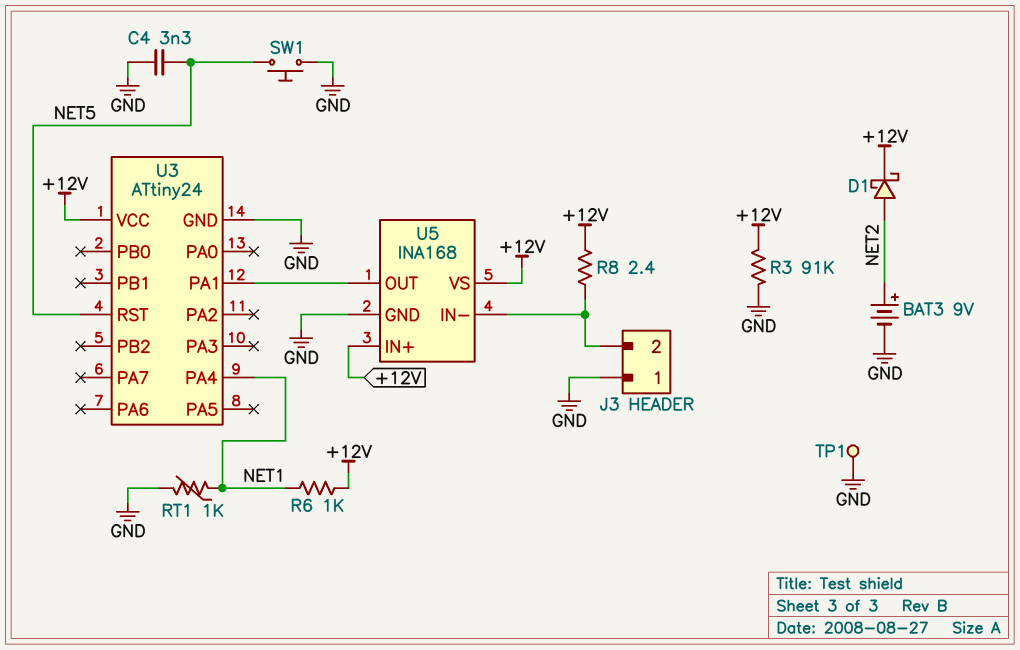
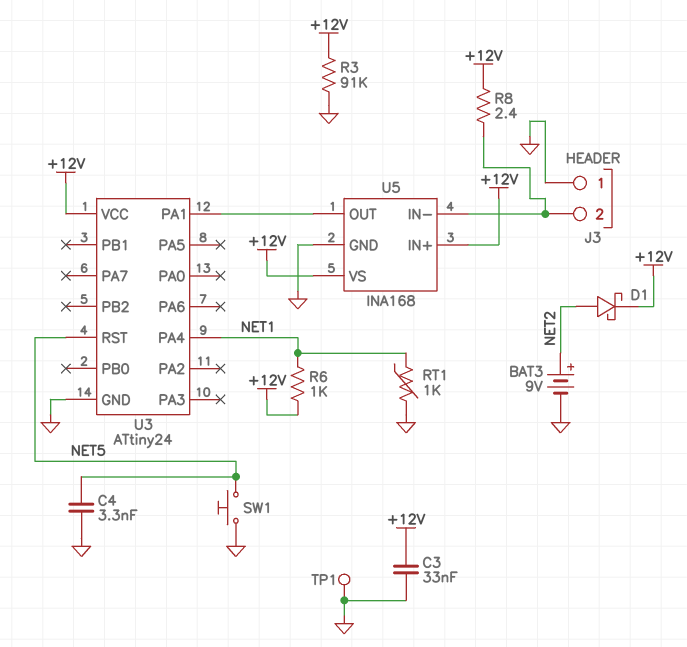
C3: none -> 33nF (+12V, GND)

